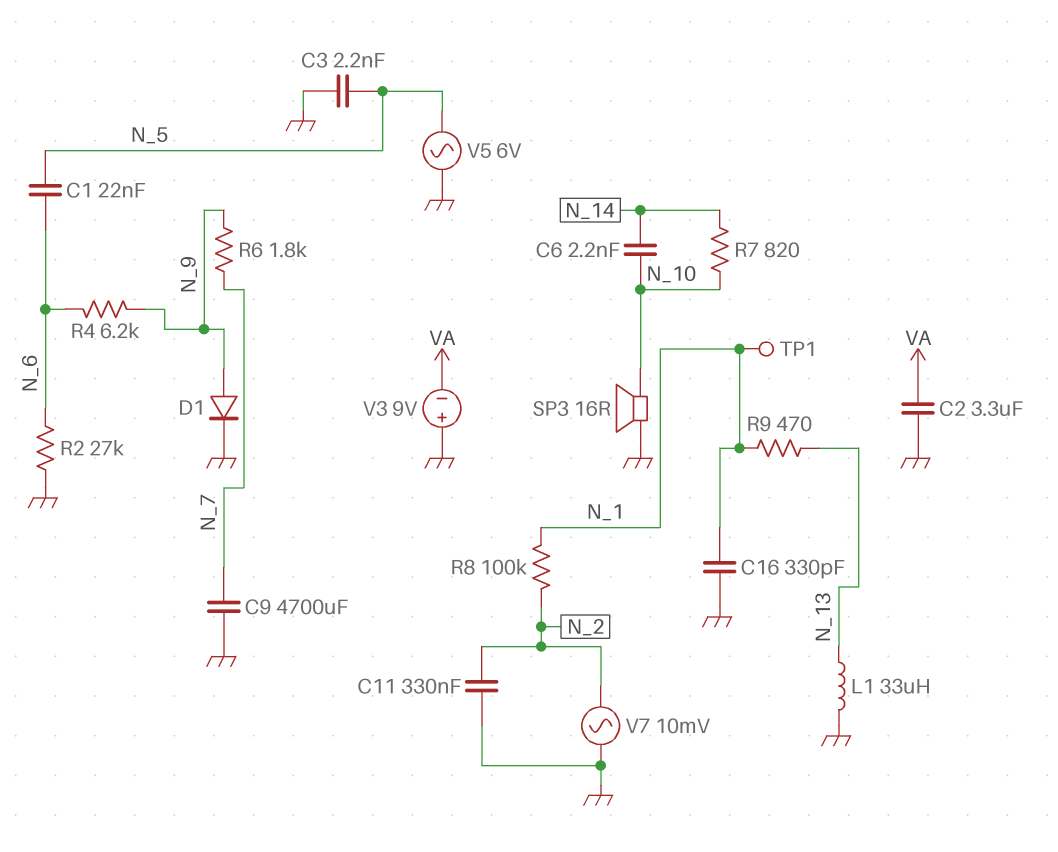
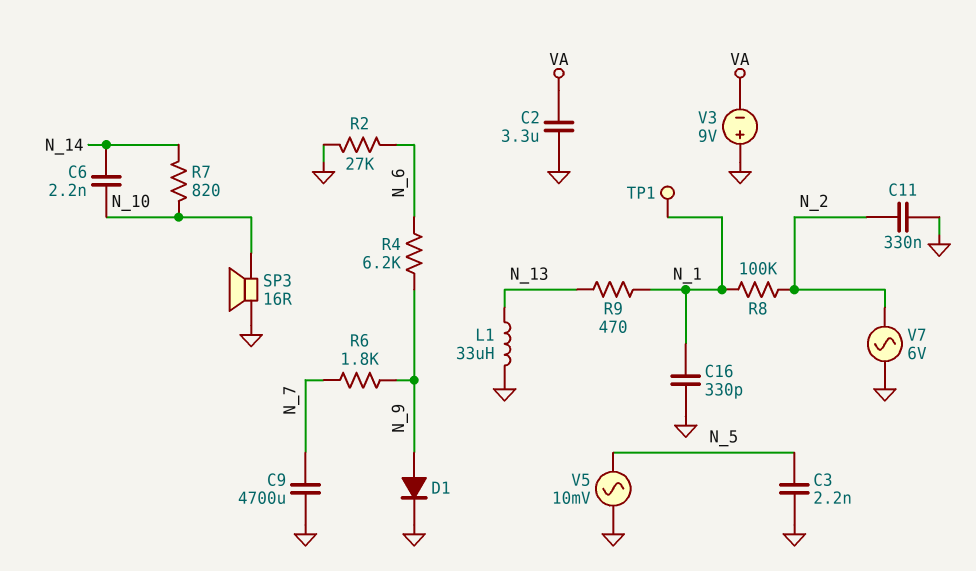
C1: 22nF (N_5, N_6) -> none
V5: AC 6V (GND, N_5) -> AC 10mV (GND, N_5)
V7: AC 10mV (GND, N_2) -> AC 6V (GND, N_2)

